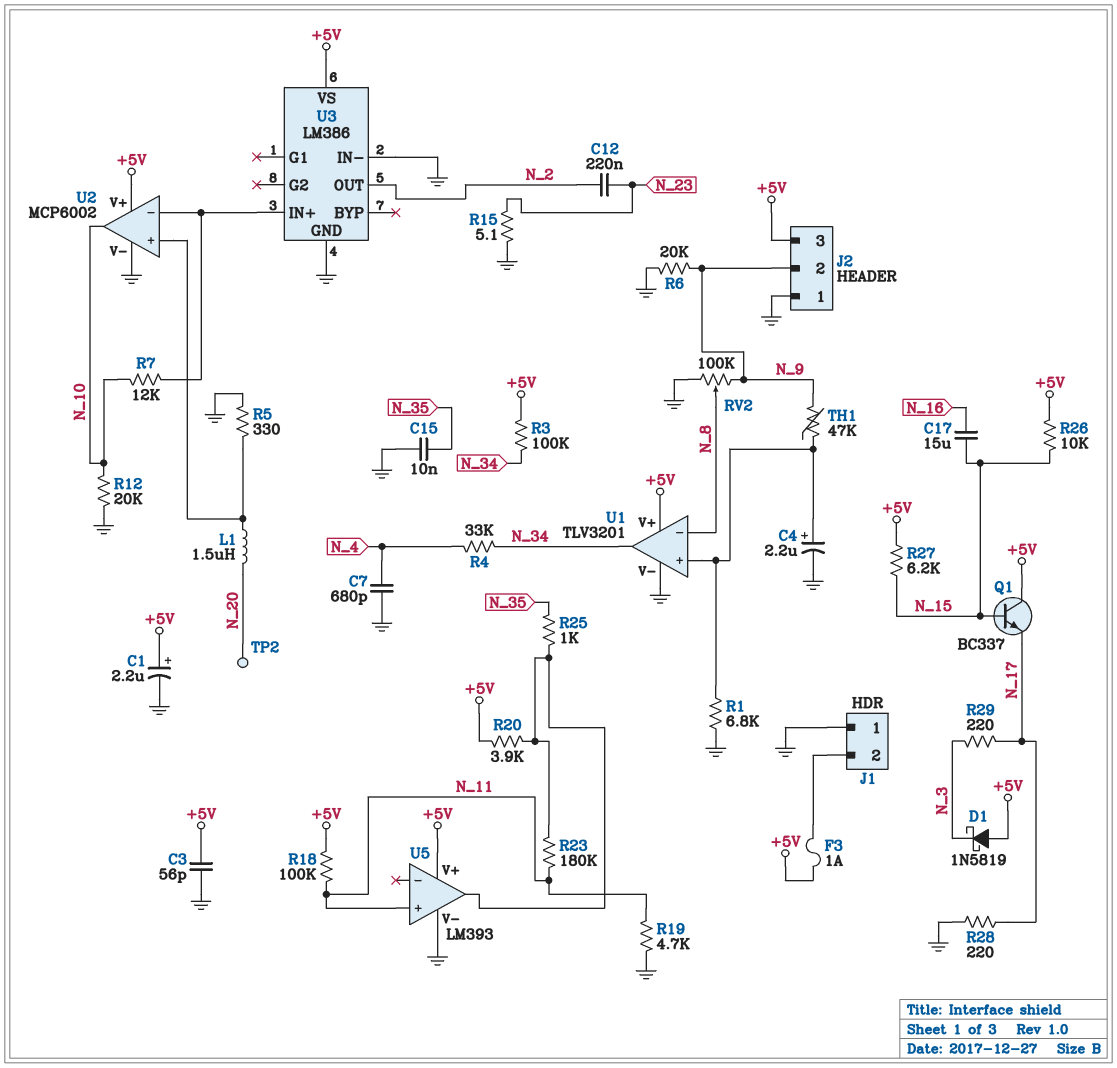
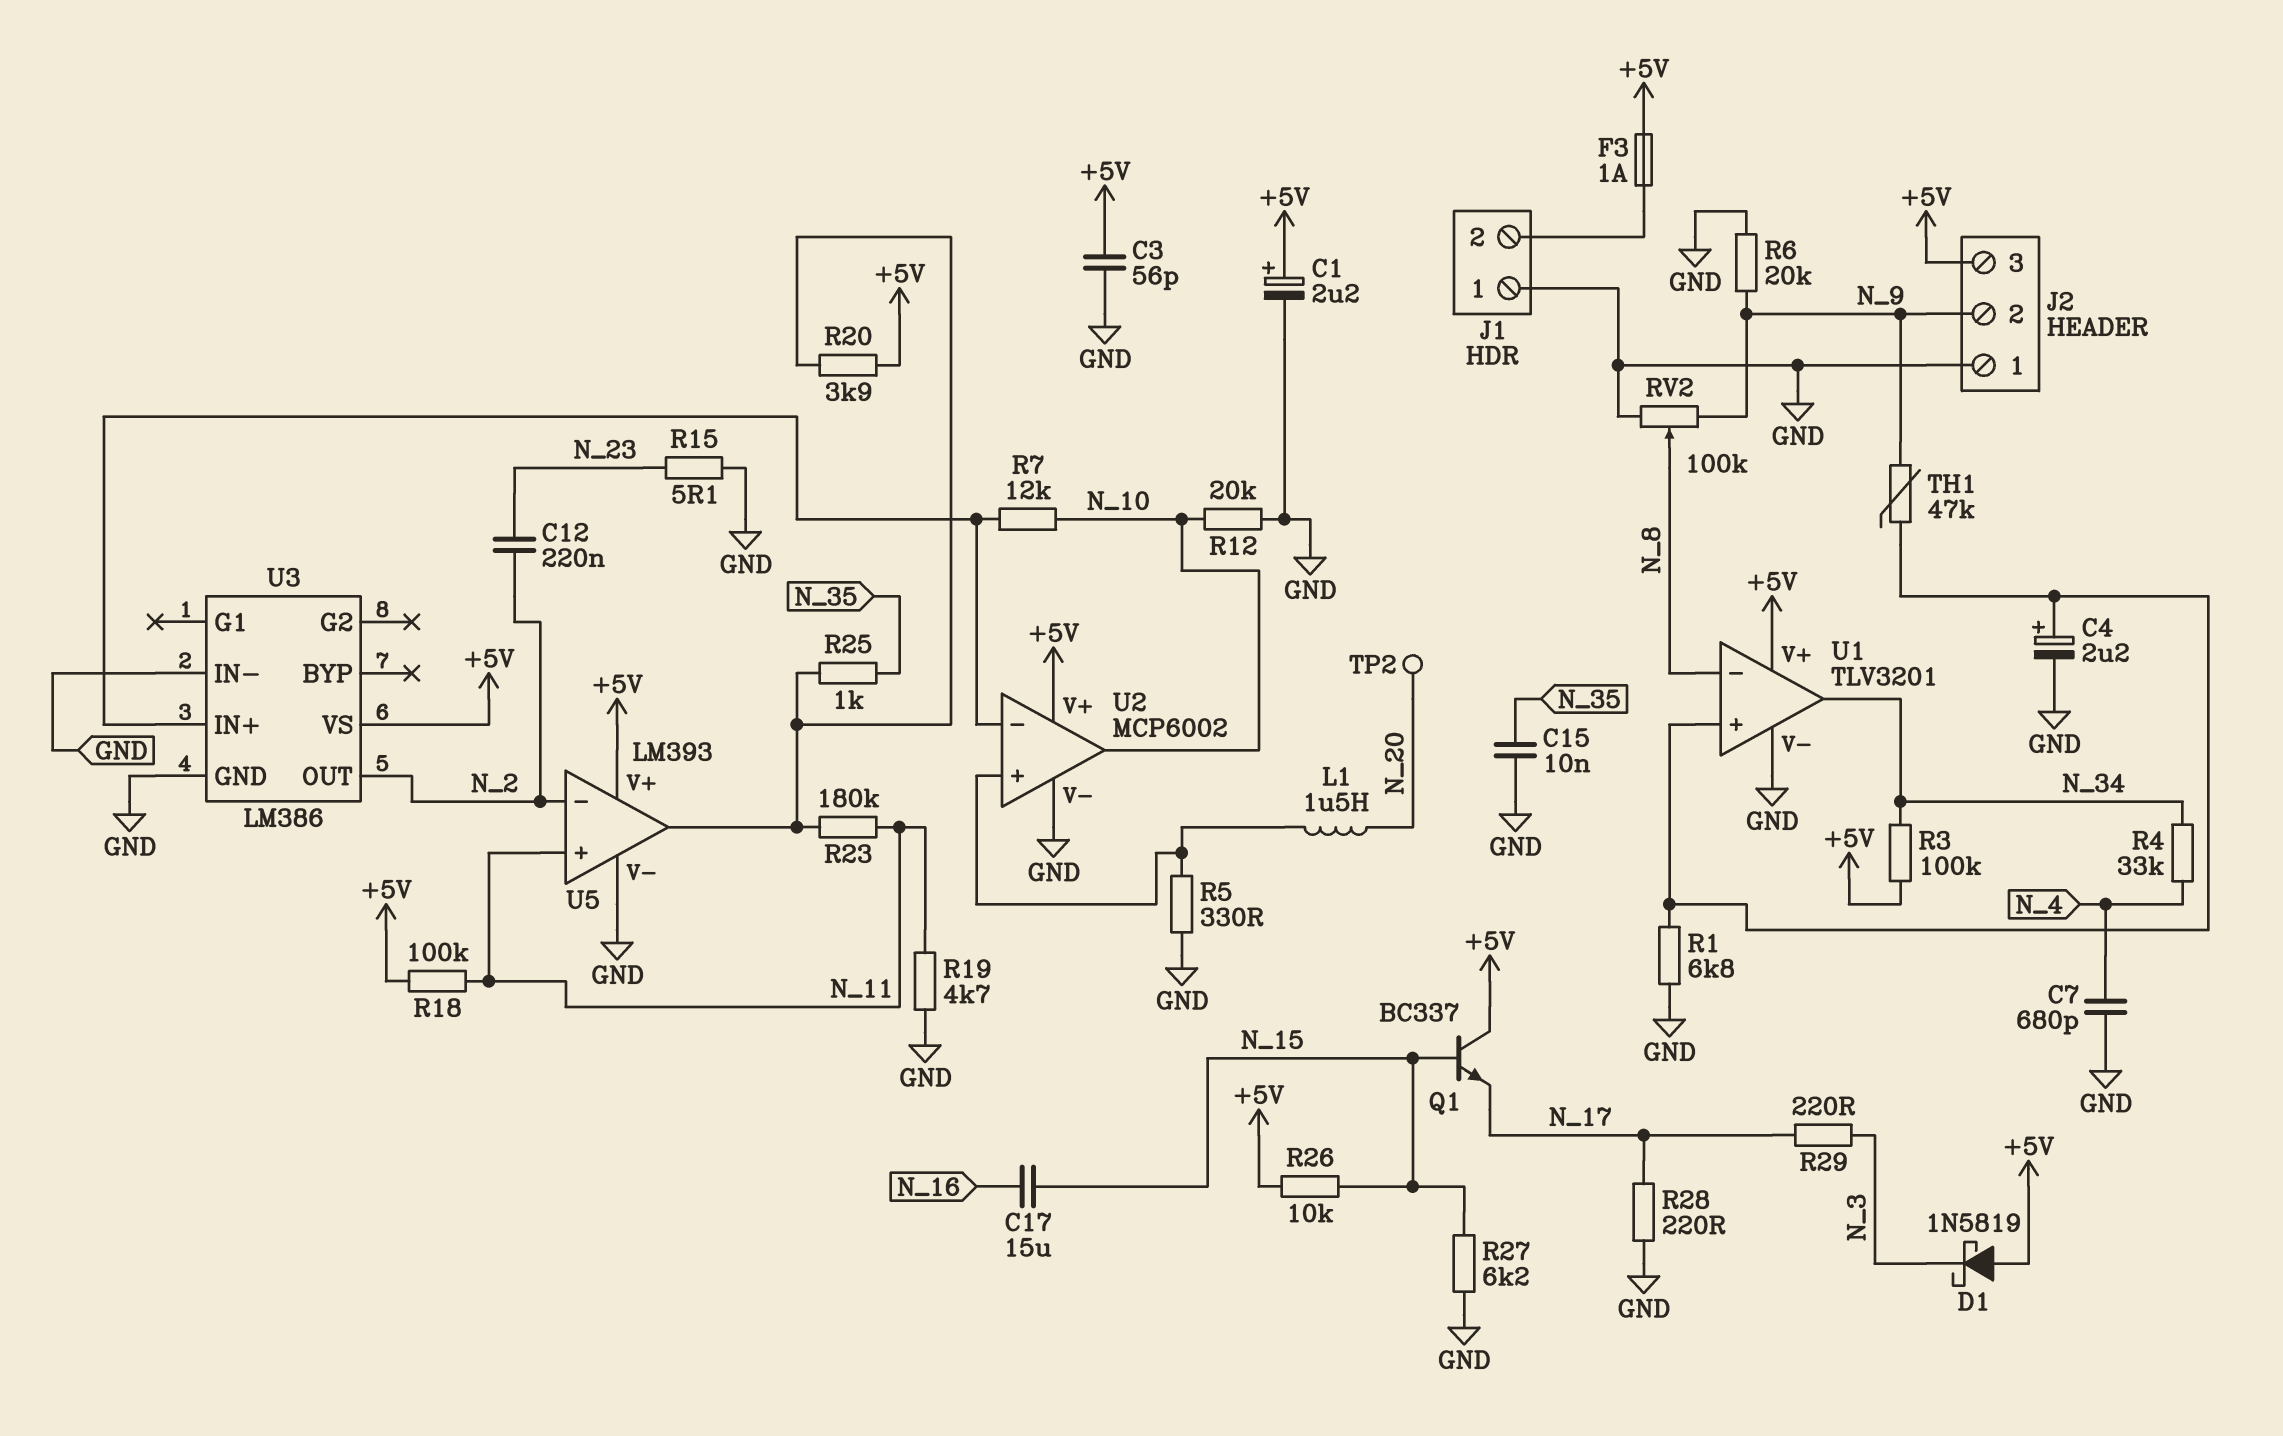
R27: 6.2k (+5V, N_15) -> 6.2k (GND, N_15)
U5 pin in-: none -> N_2

